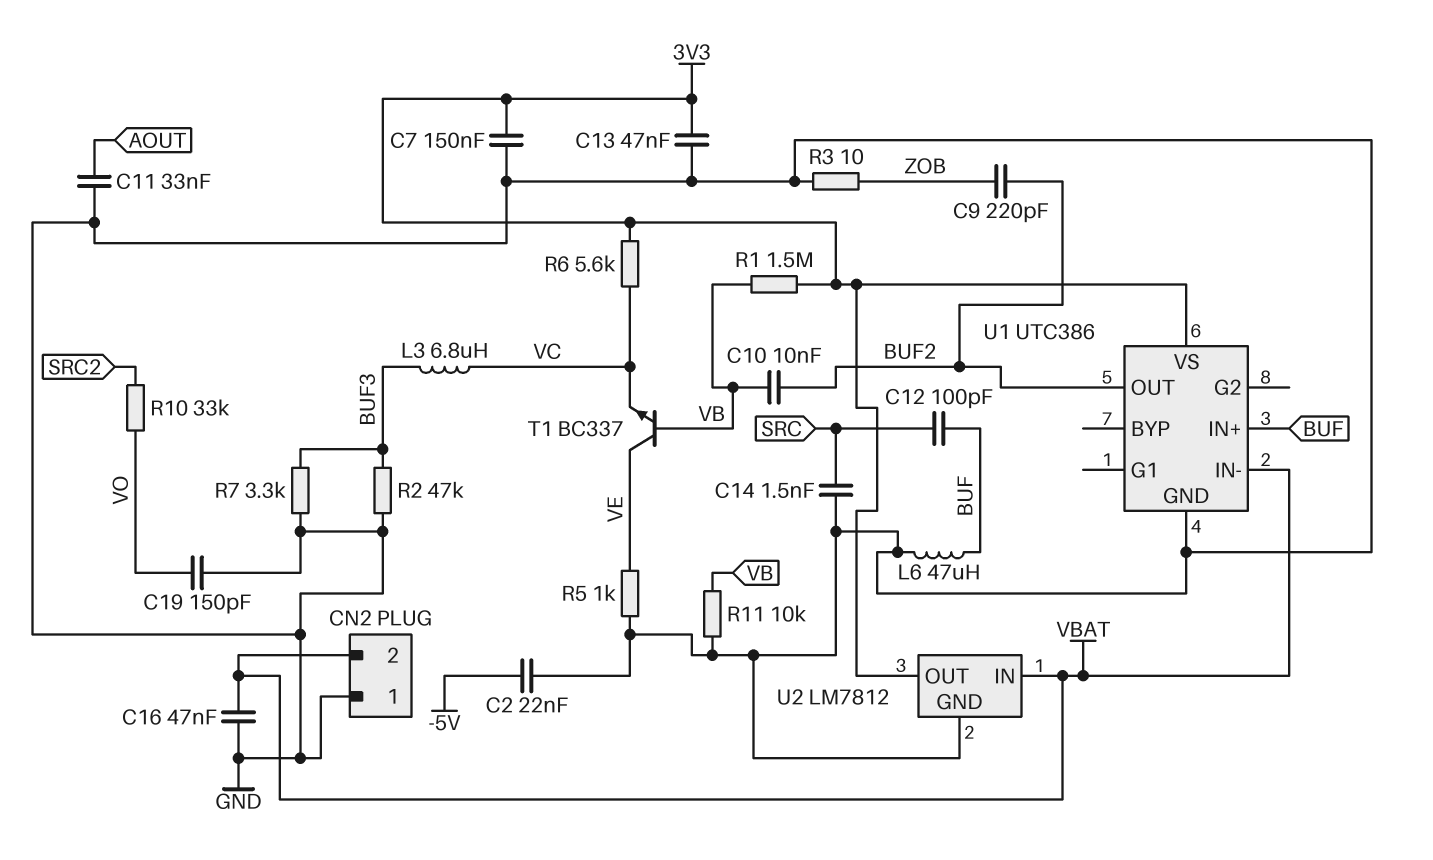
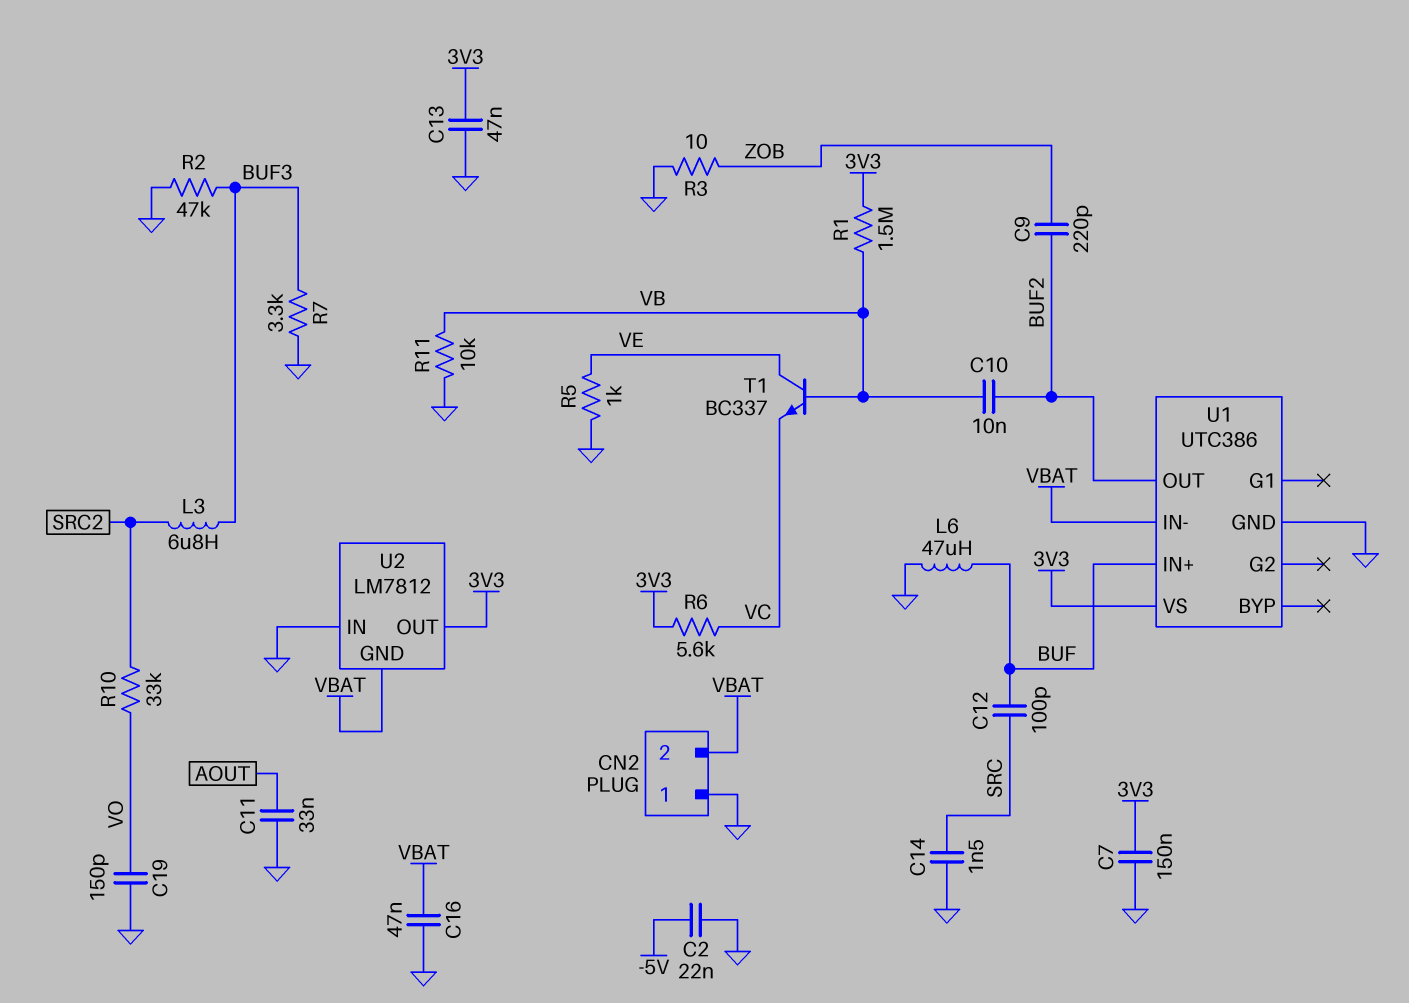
L3: 6.8uH (BUF3, VC) -> 6.8uH (BUF3, SRC2)
U2 pin GND: GND -> VBAT
U2 pin IN: VBAT -> GND

